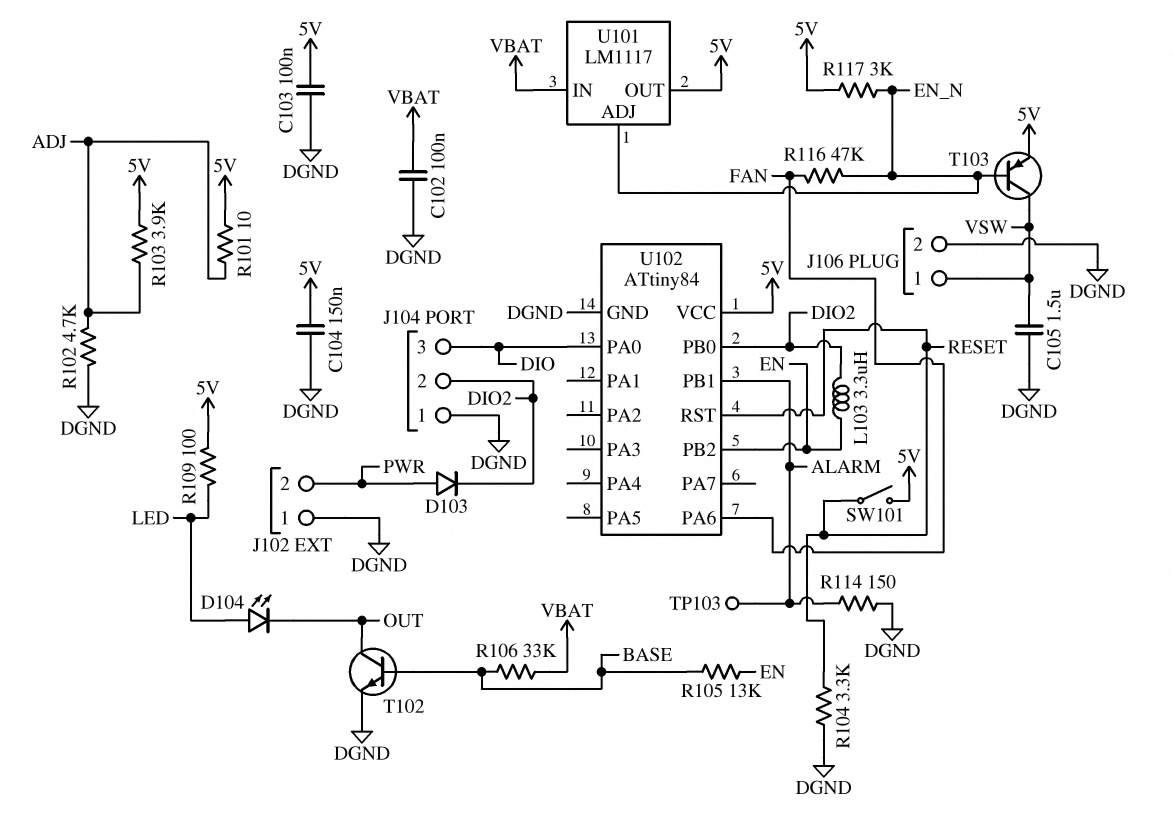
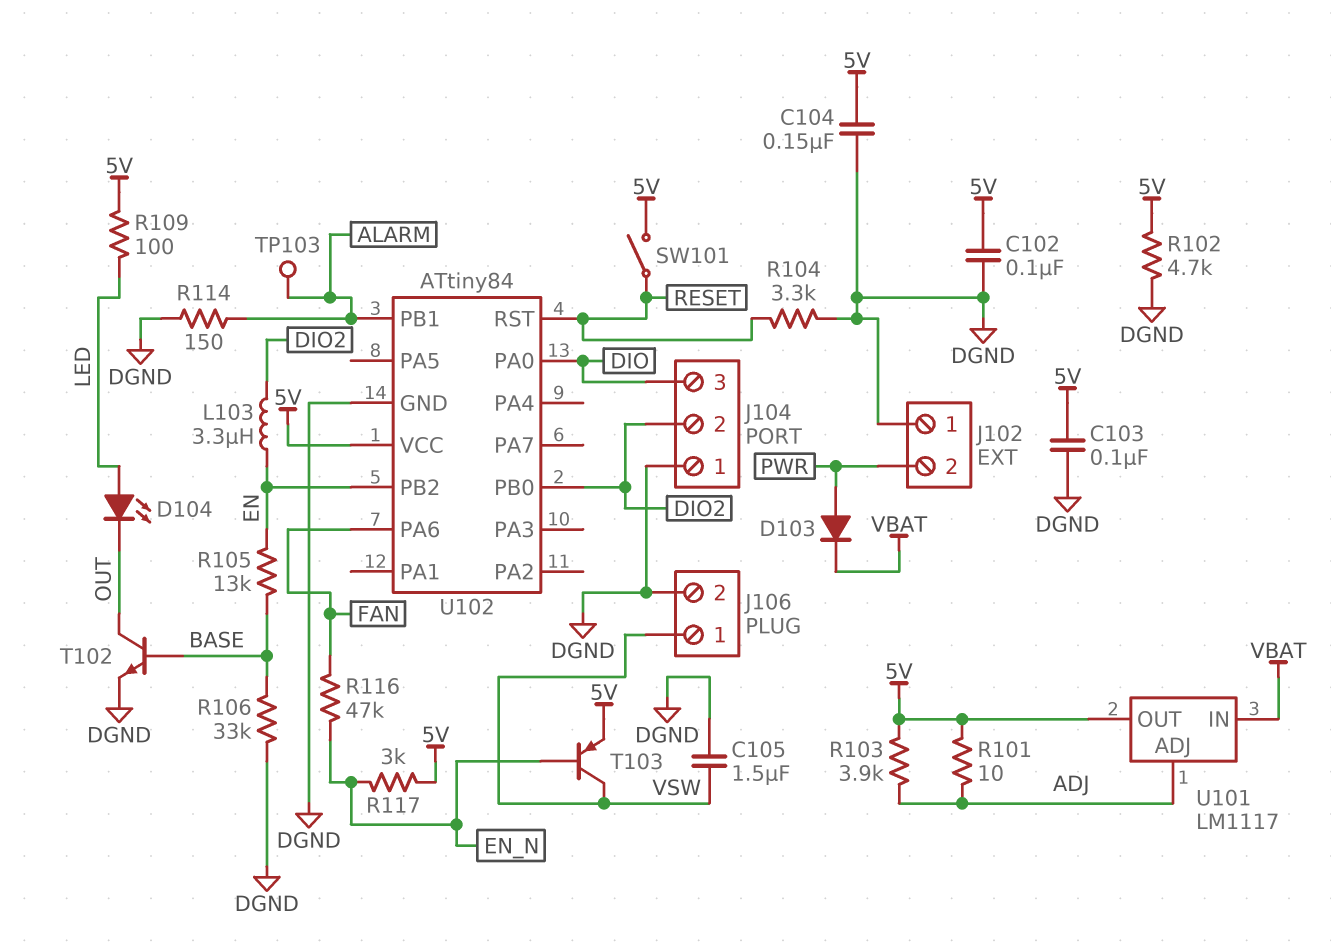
C102: 100nF (DGND, VBAT) -> 100nF (5V, DGND)
D103: diode (A PWR, K DIO2) -> diode (A PWR, K VBAT)
R102: 4.7k (ADJ, DGND) -> 4.7k (5V, DGND)
R106: 33k (BASE, VBAT) -> 33k (BASE, DGND)
U101 pin ADJ: EN_N -> ADJ

